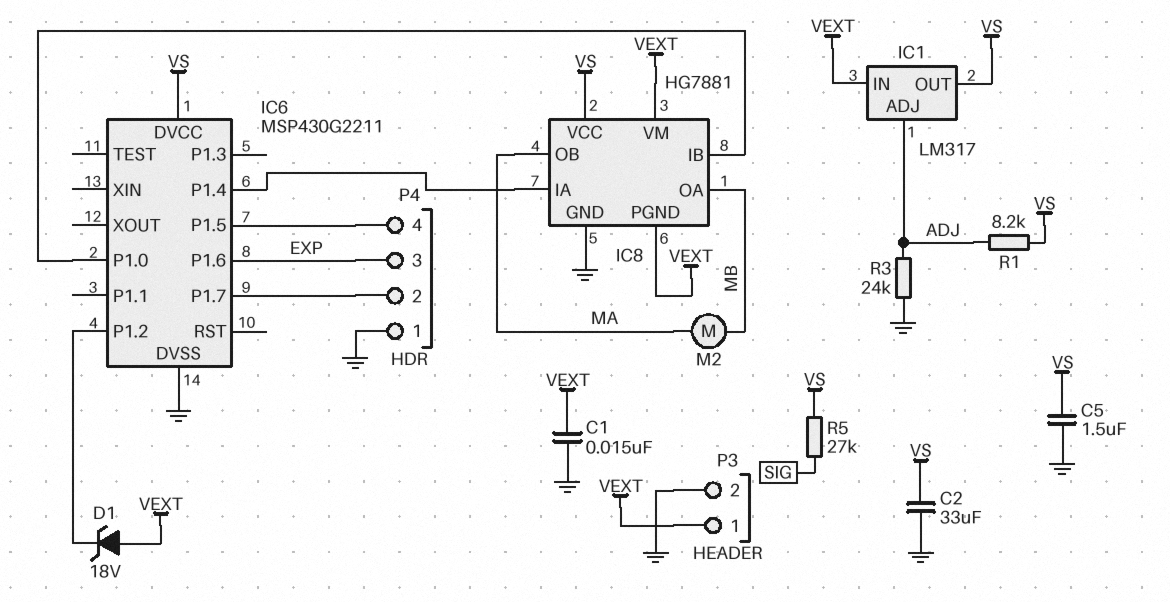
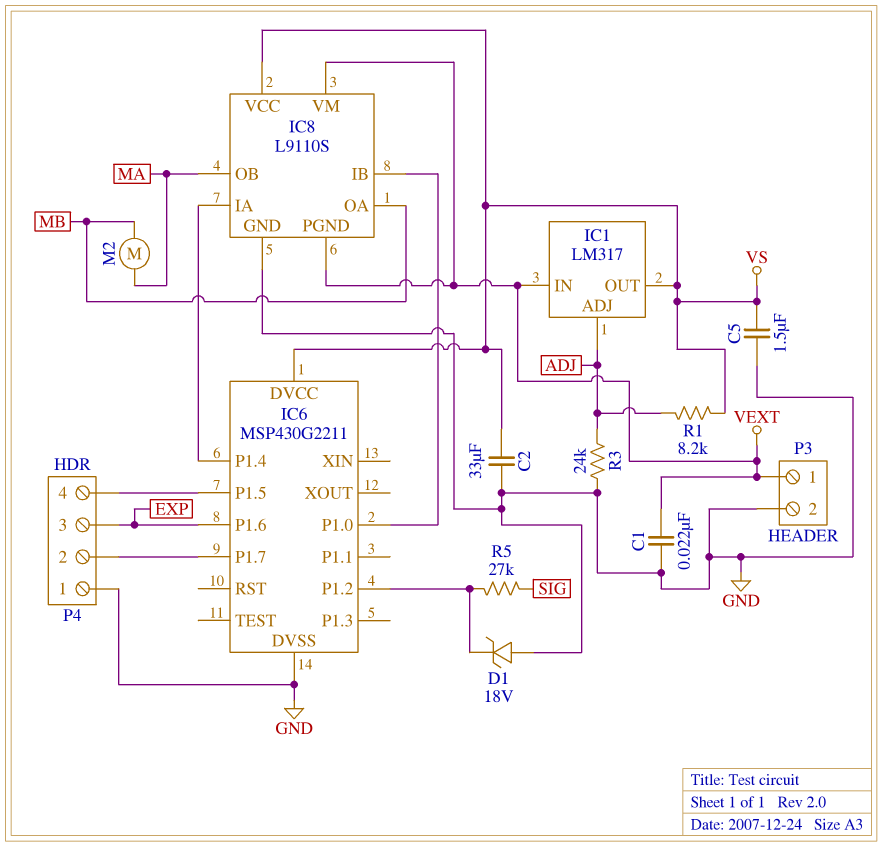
C1: 15nF (GND, VEXT) -> 22nF (GND, VEXT)
D1: zener 18V (A VEXT, K IC6/P1.2) -> zener 18V (A GND, K IC6/P1.2)
IC8: HG7881 -> L9110S
R5: 27k (SIG, VS) -> 27k (IC6/P1.2, SIG)

